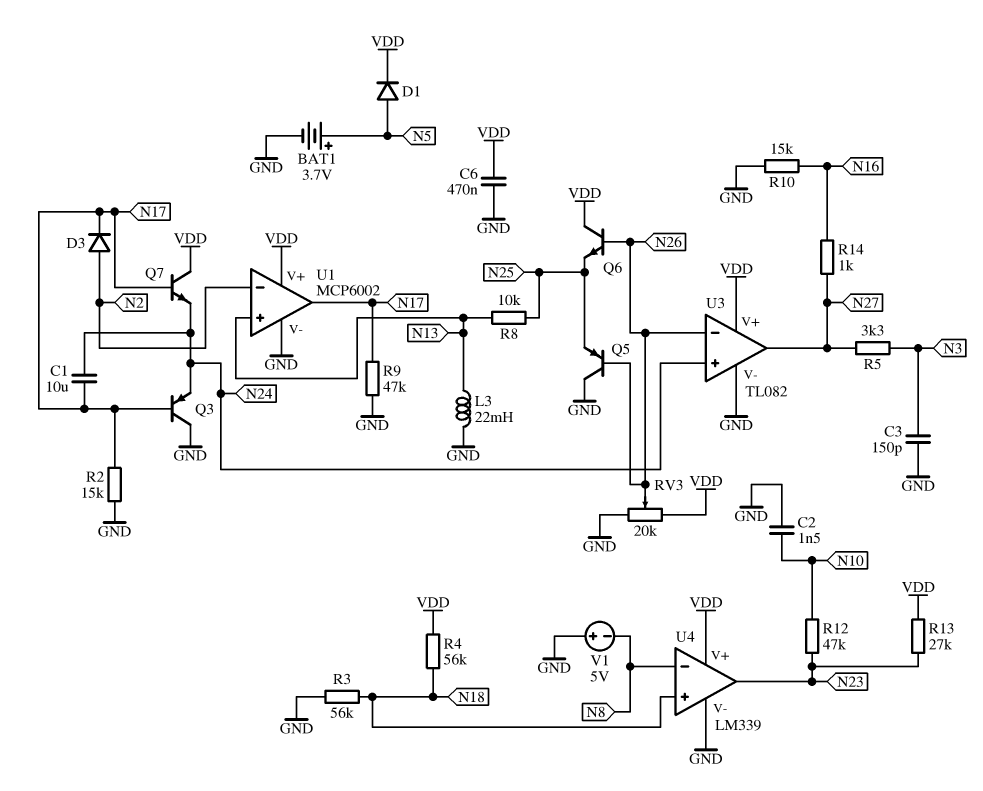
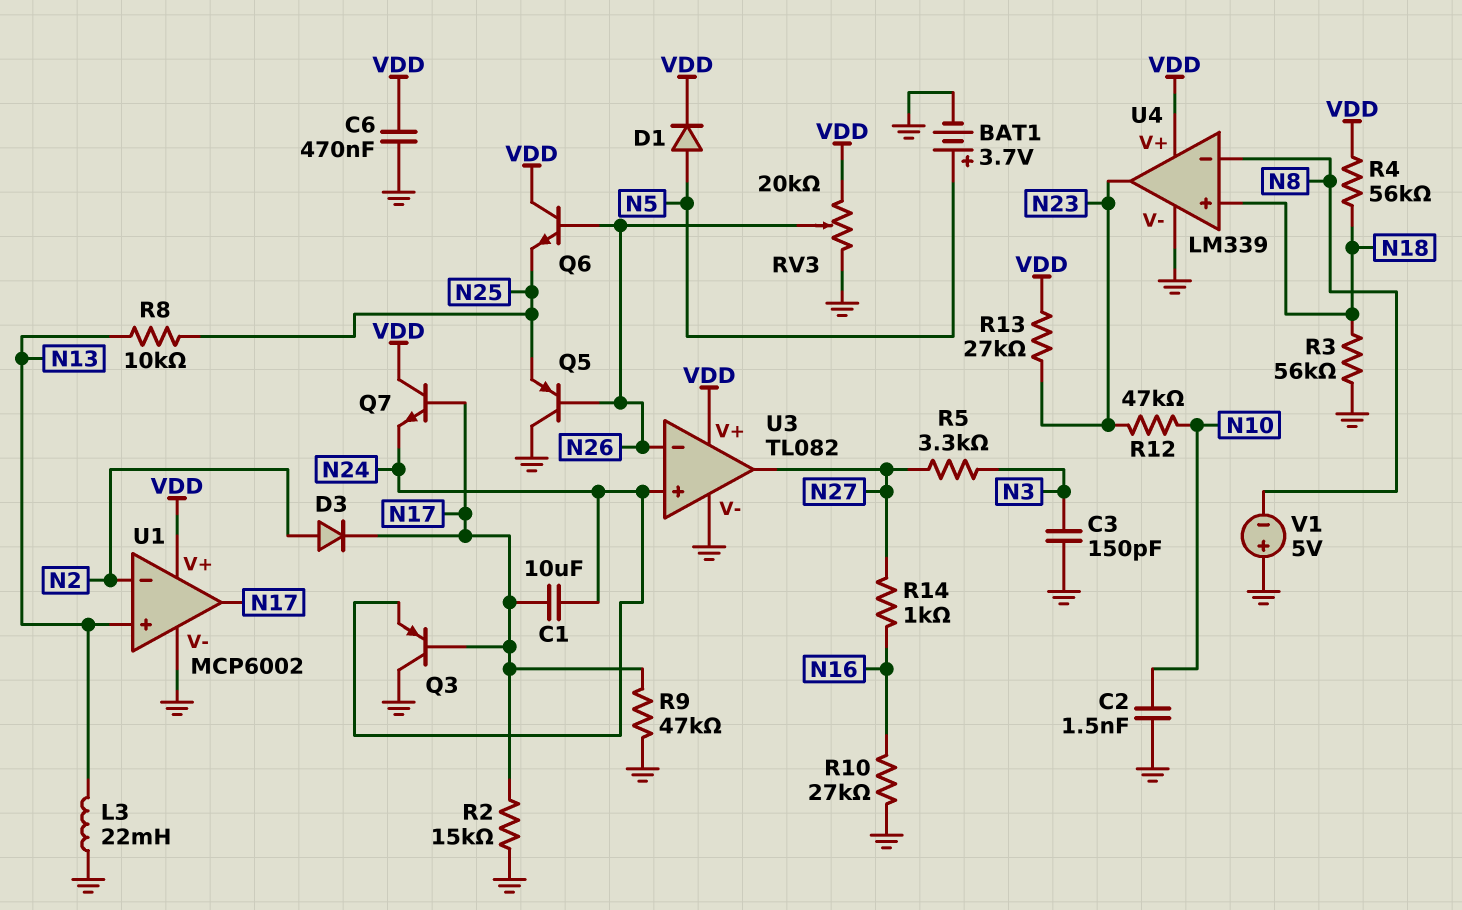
R10: 15k (GND, N16) -> 27k (GND, N16)

